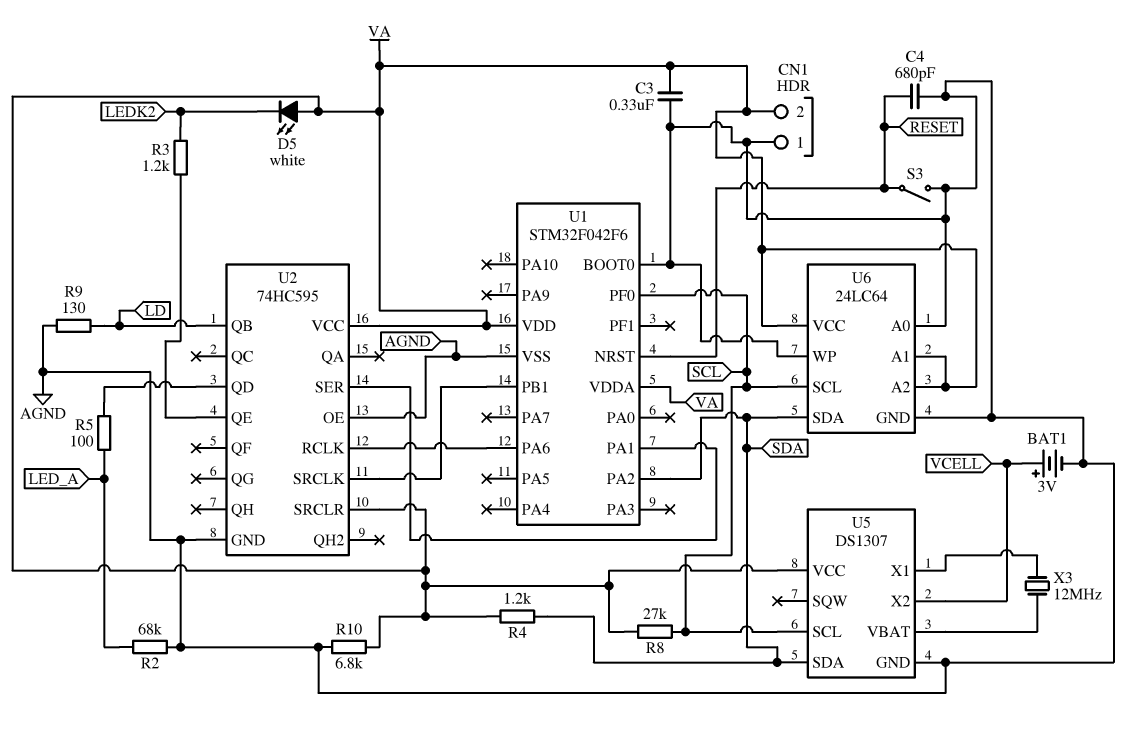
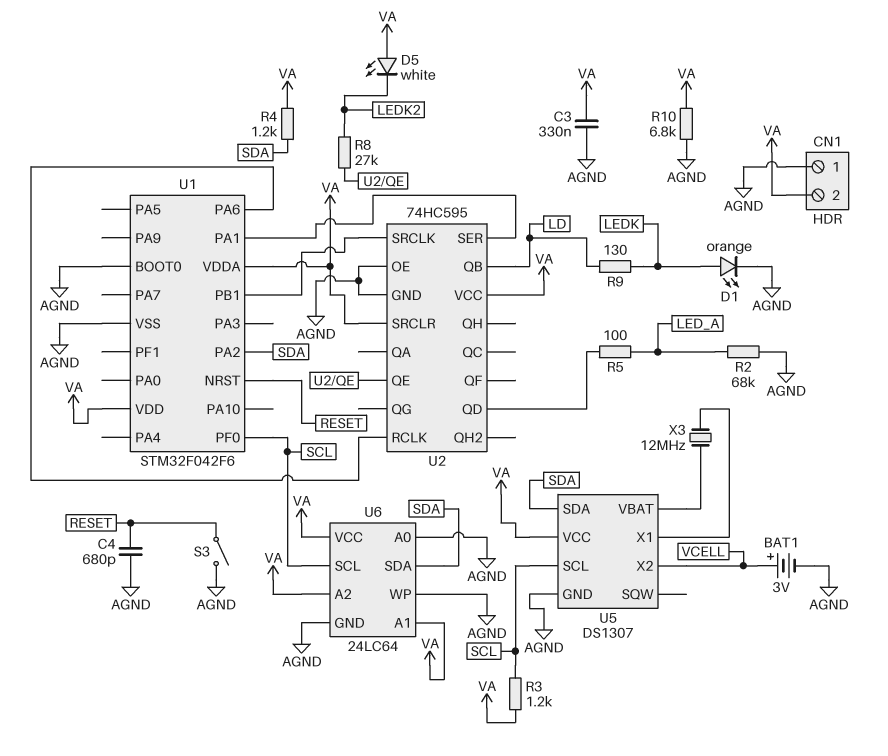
D1: none -> LED orange (A LEDK, K AGND)
R3: 1.2k (LEDK2, U2/QE) -> 1.2k (SCL, VA)
R8: 27k (SCL, VA) -> 27k (LEDK2, U2/QE)
R9: 130 (AGND, LD) -> 130 (LD, LEDK)

